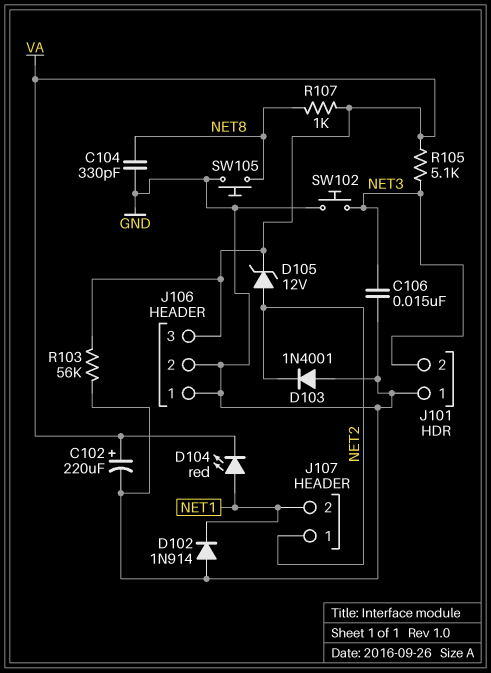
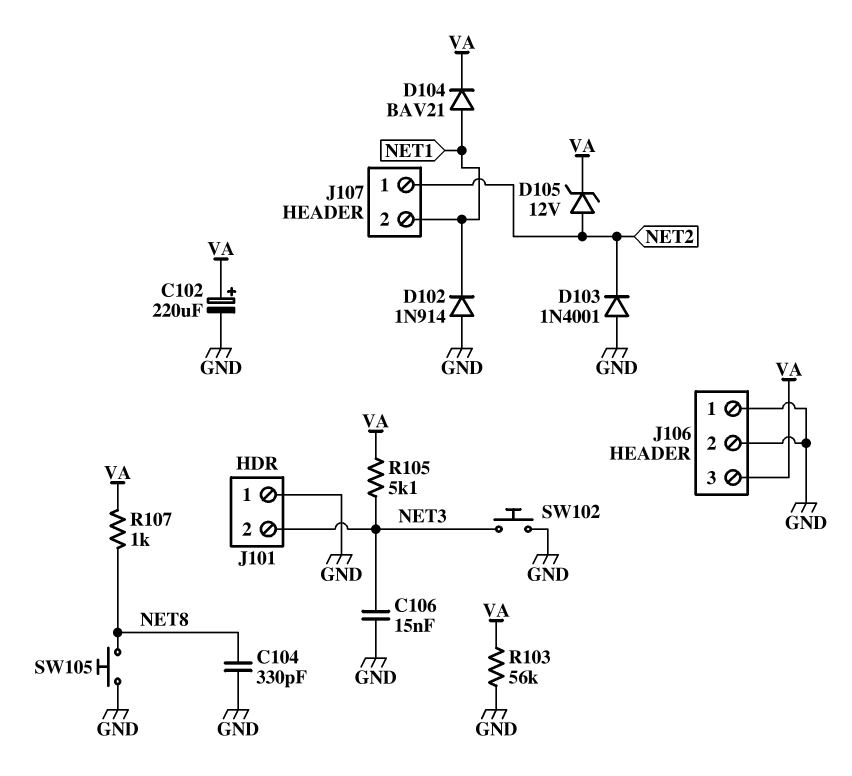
D104: LED red (A NET1, K VA) -> diode BAV21 (A NET1, K VA)

